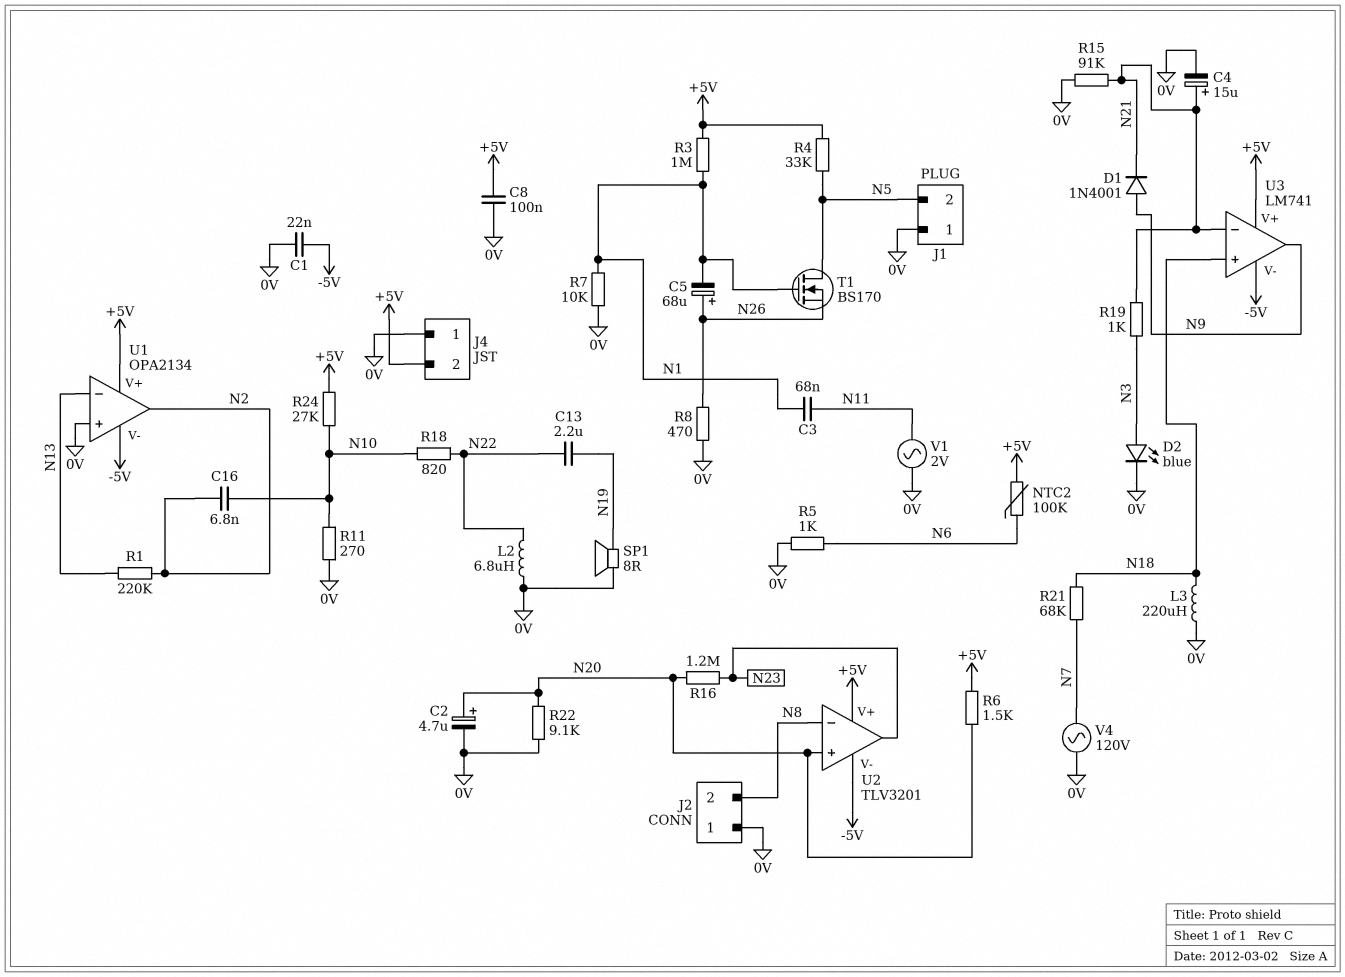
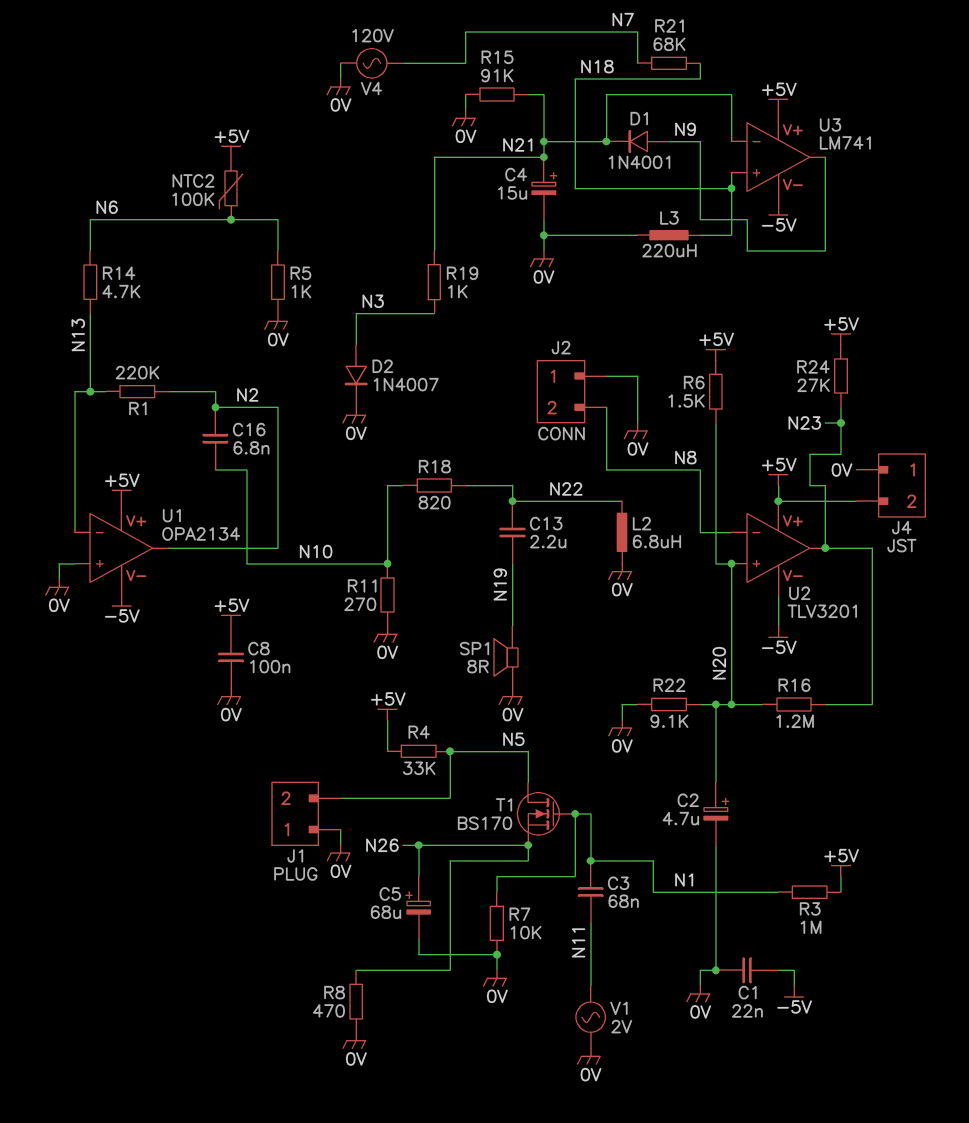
C5: 68uF (plus N26, minus N1) -> 68uF (plus N26, minus 0V)
D2: LED blue (A N3, K 0V) -> diode 1N4007 (A N3, K 0V)
R14: none -> 4.7k (N6, N13)
R24: 27k (+5V, N10) -> 27k (+5V, N23)

